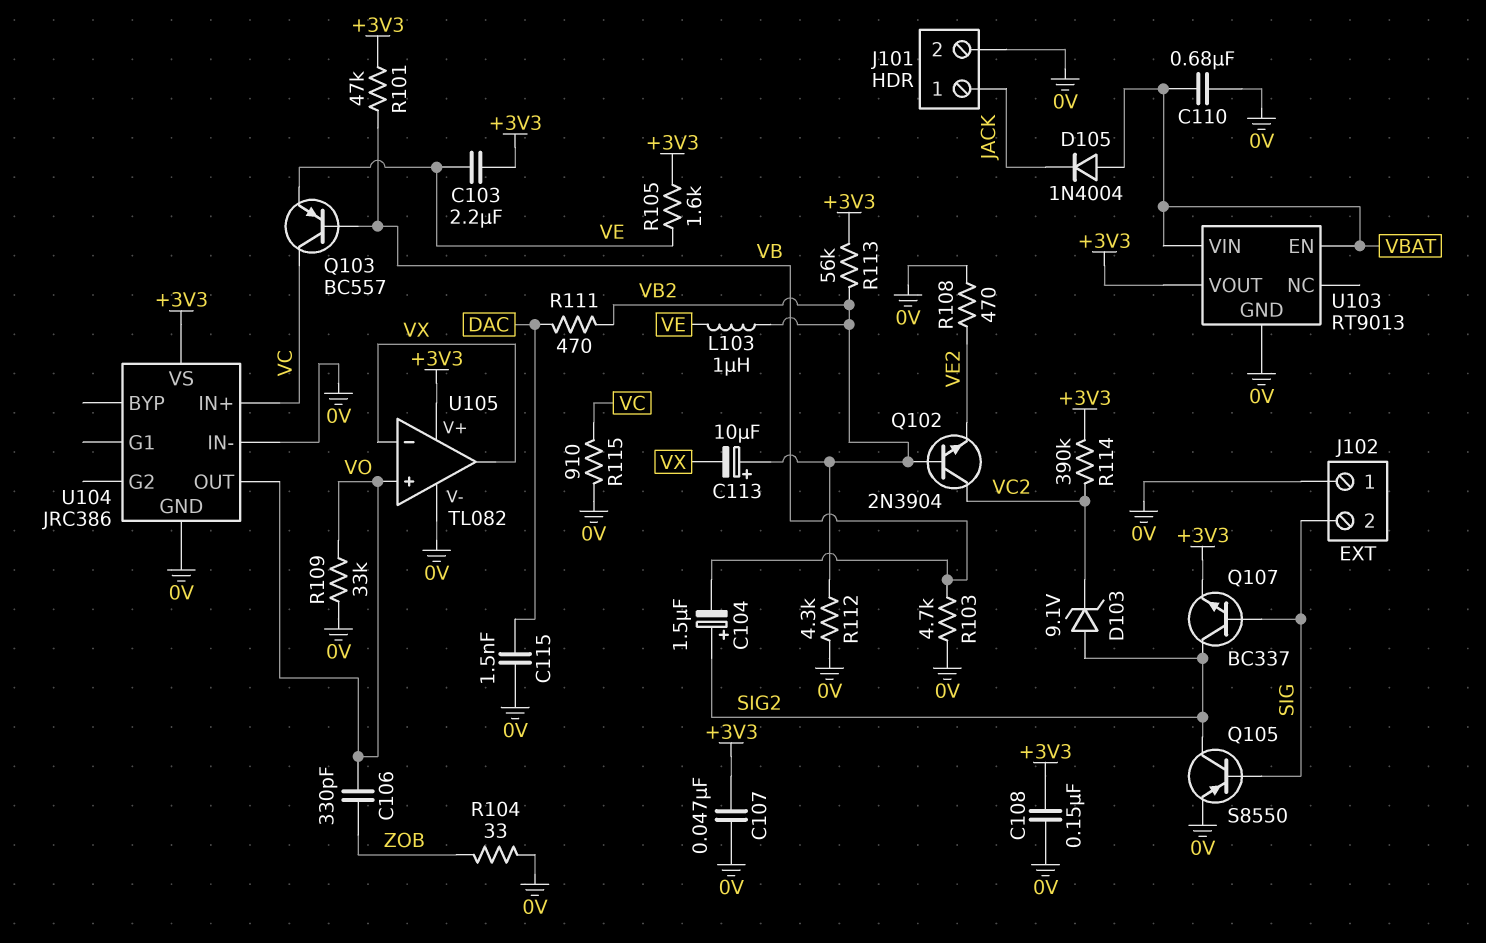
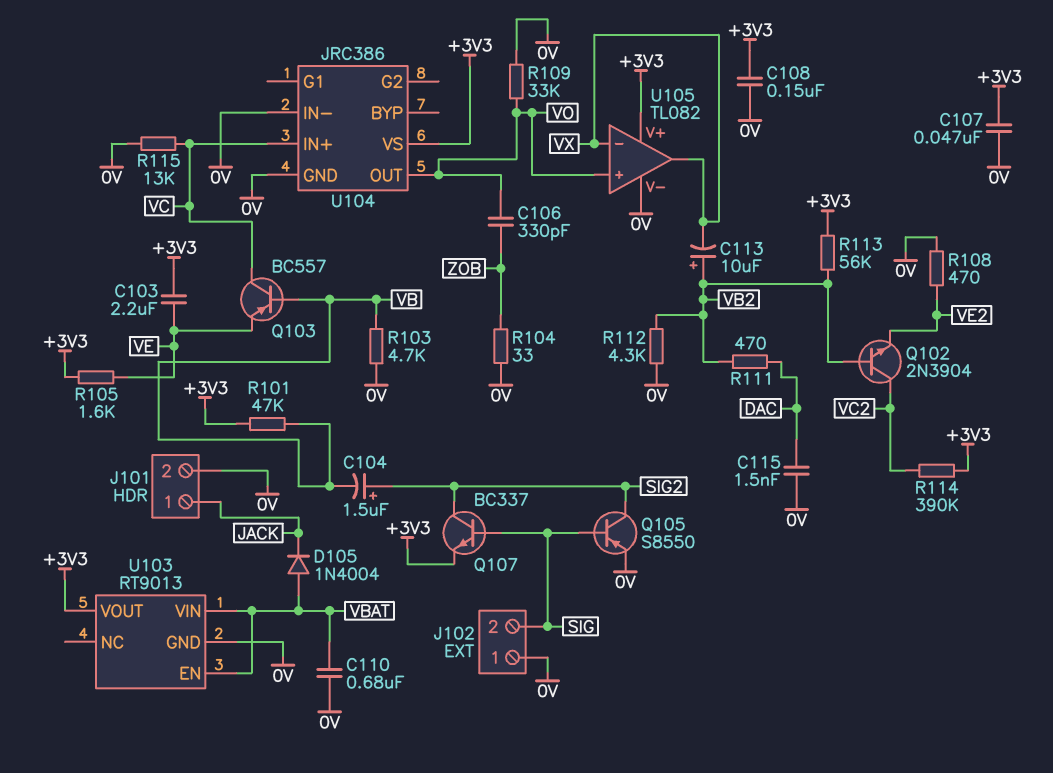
D103: zener 9.1V (A SIG2, K VC2) -> none
L103: 1uH (VB2, VE) -> none
R115: 910 (0V, VC) -> 13k (0V, VC)

